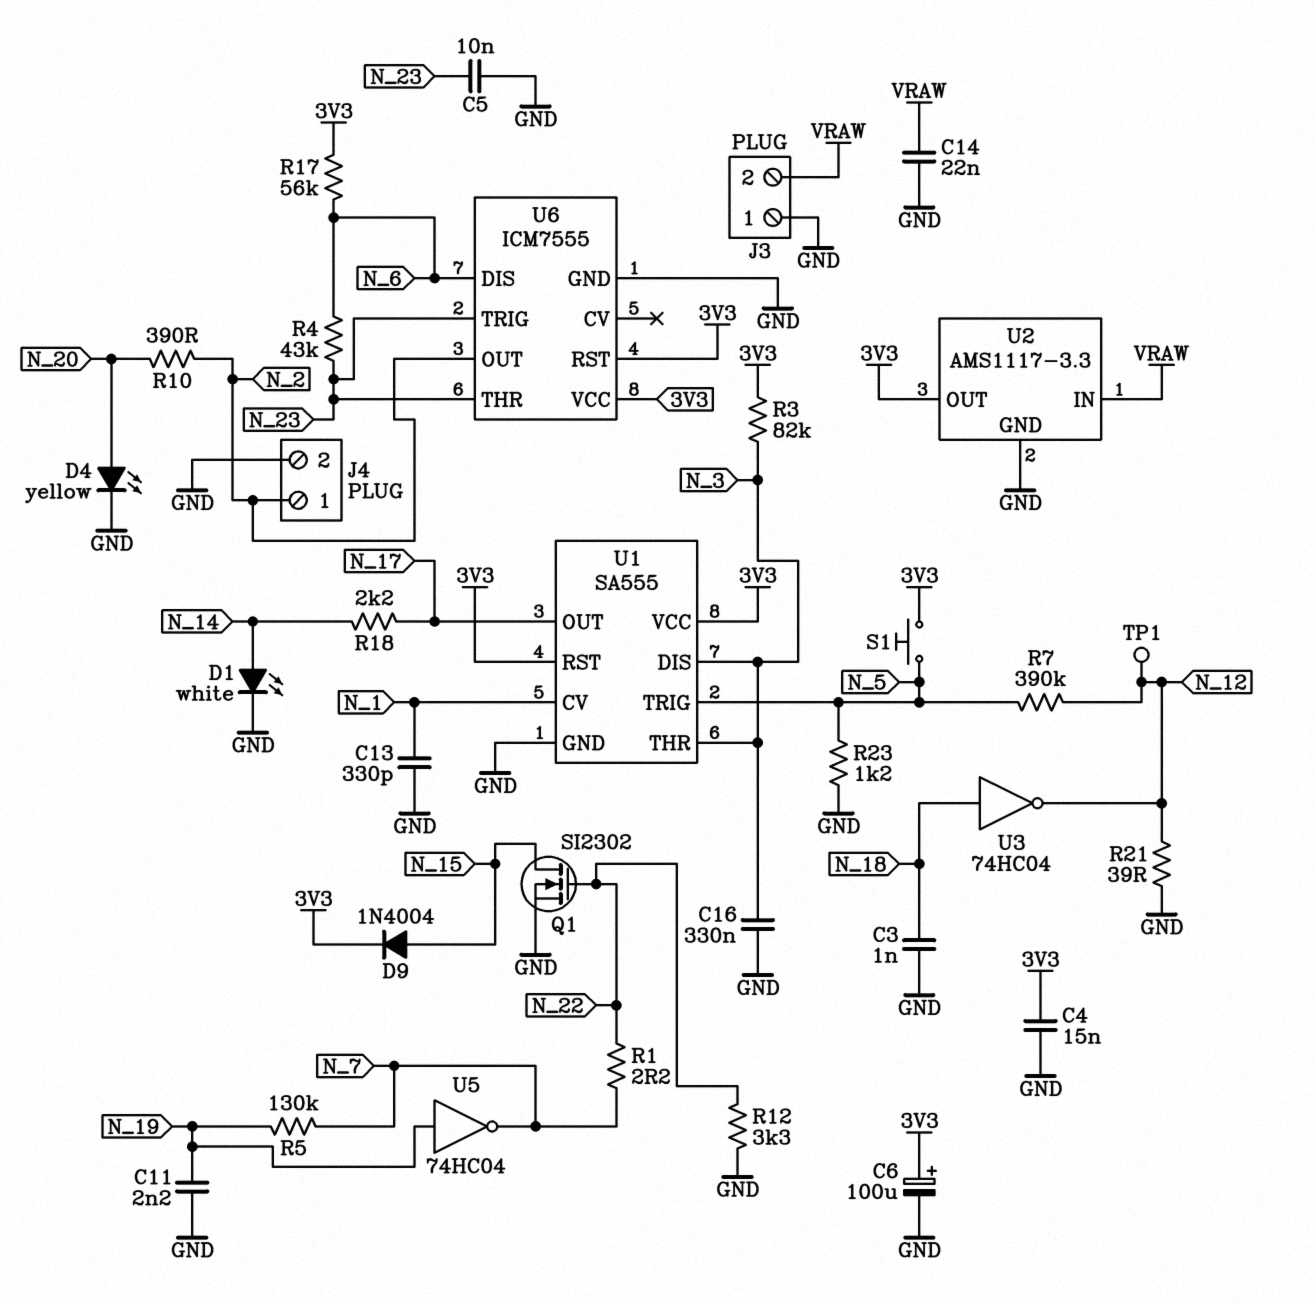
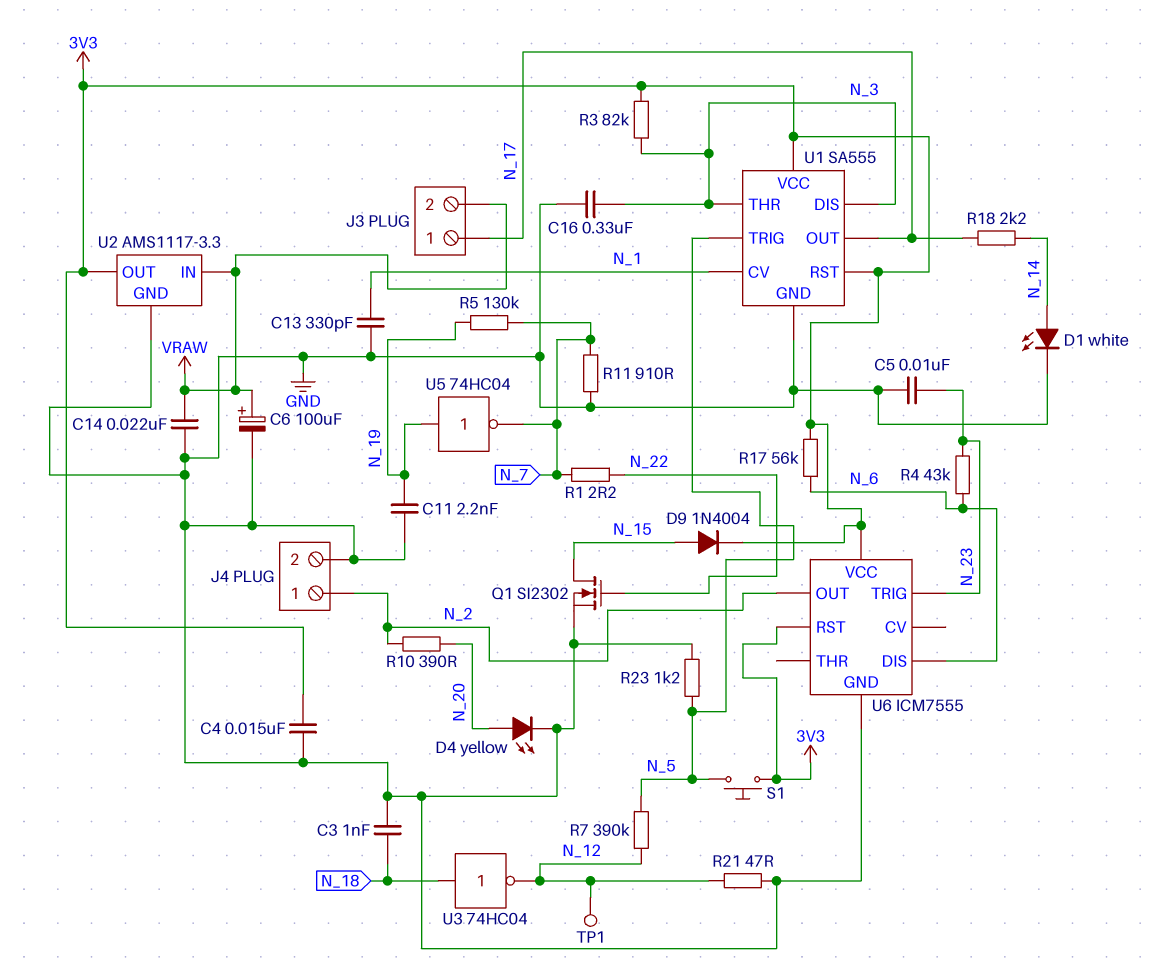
C6: 100uF (plus 3V3, minus GND) -> 100uF (plus VRAW, minus GND)
J3 pin 1: GND -> N_17
R11: none -> 910 (GND, N_7)
R12: 3.3k (GND, N_22) -> none
R21: 39 (GND, N_12) -> 47 (GND, N_12)
U6 pin THR: N_23 -> none

